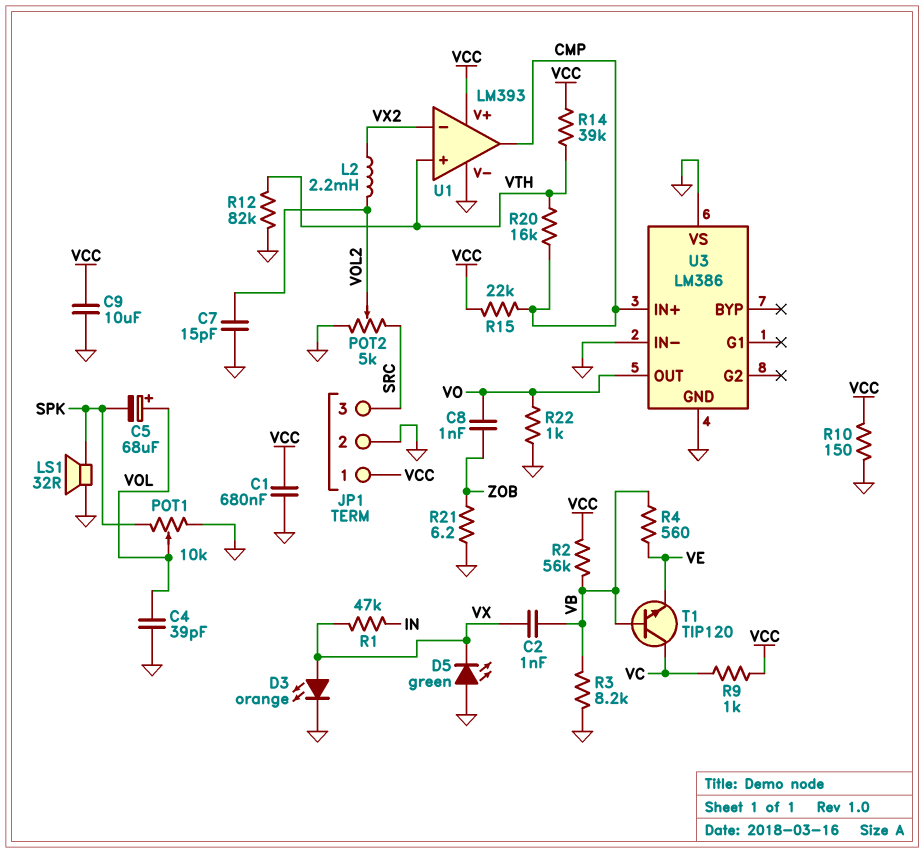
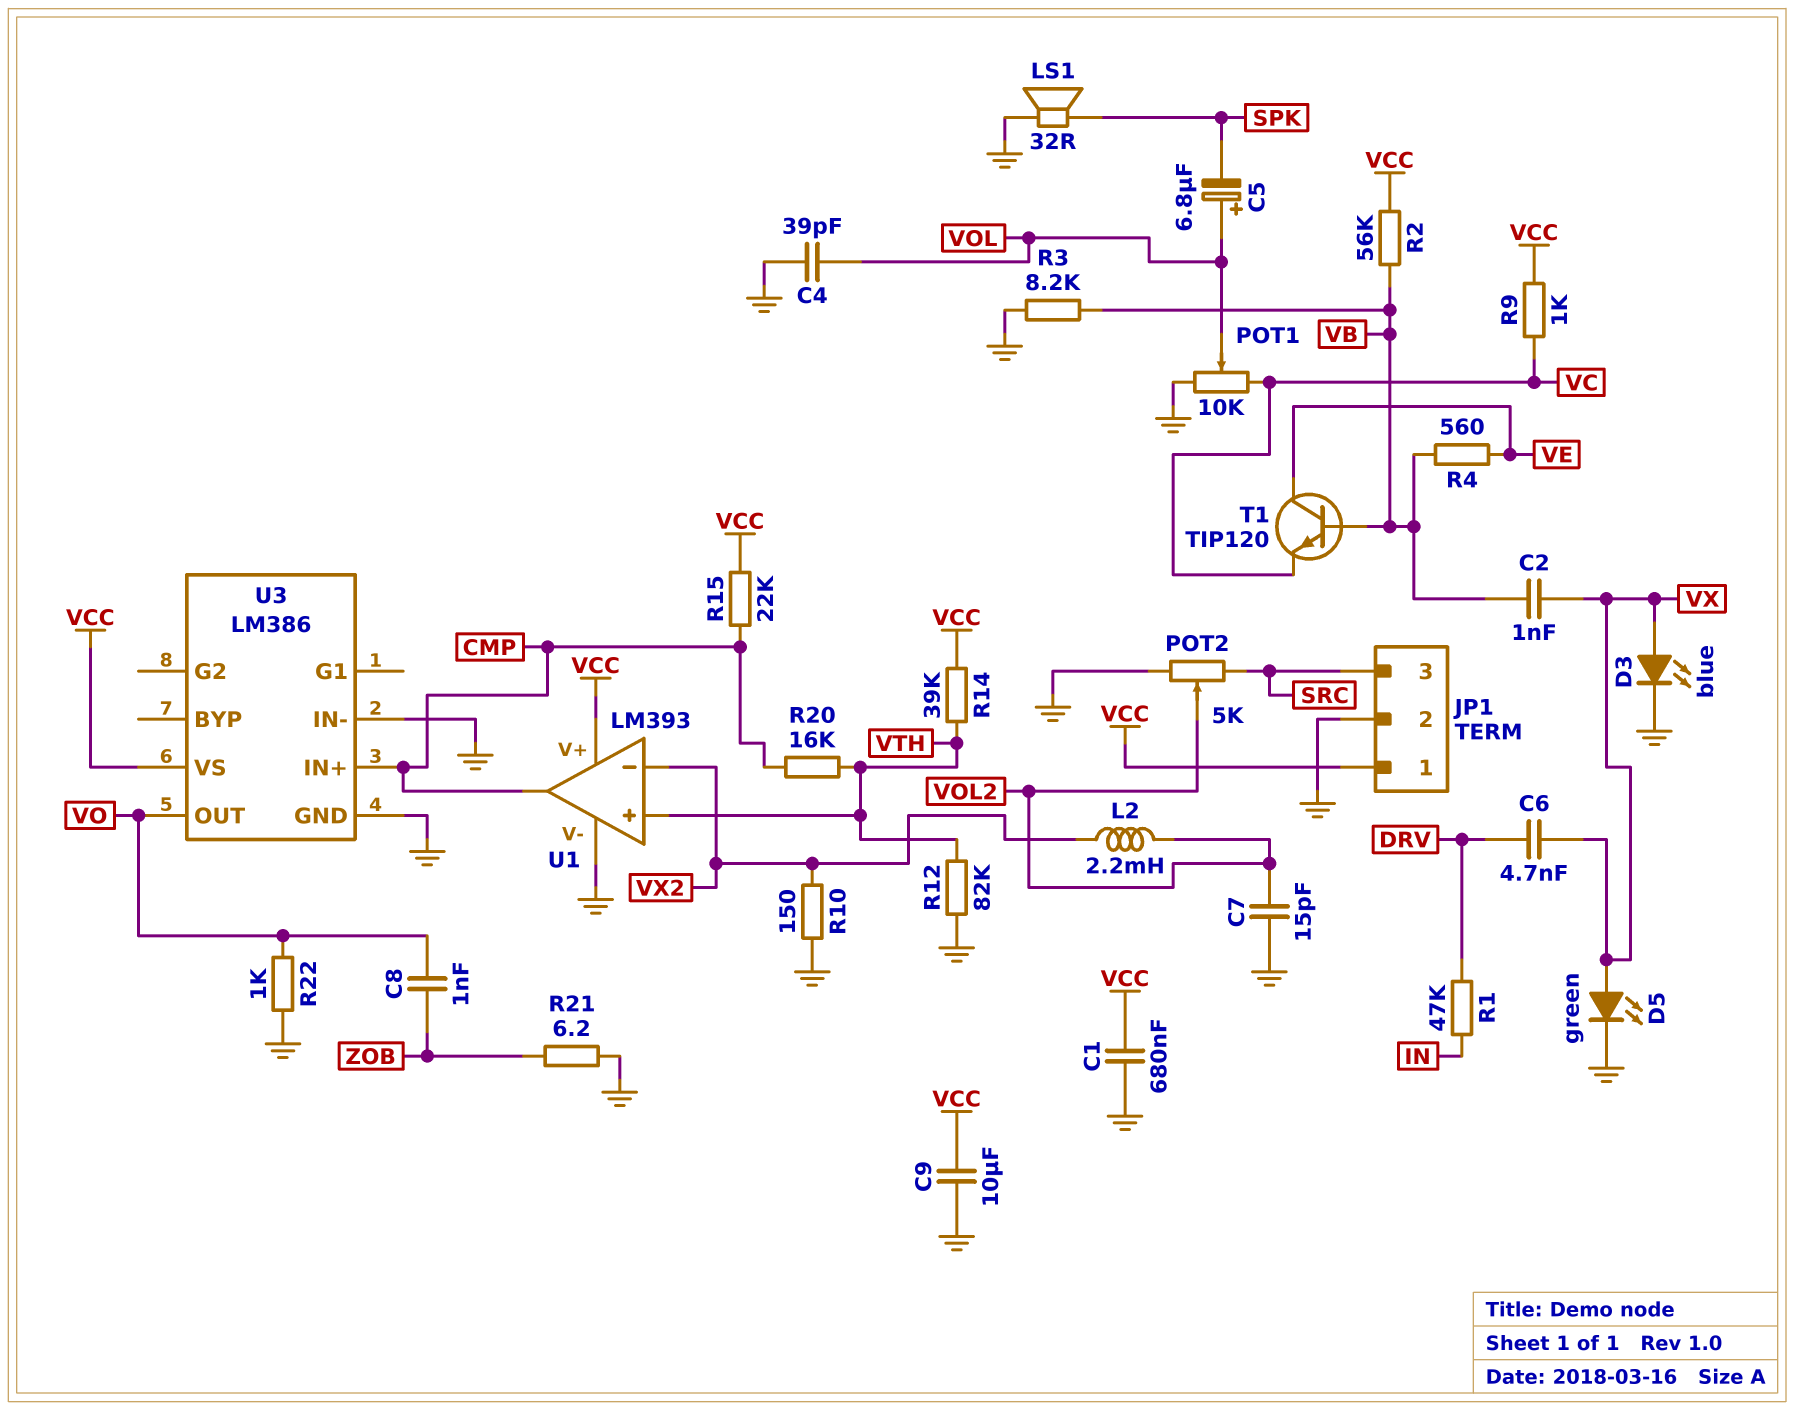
C5: 68uF (plus VOL, minus SPK) -> 6.8uF (plus VOL, minus SPK)
C6: none -> 4.7nF (DRV, VX)
D3: LED orange (A VX, K GND) -> LED blue (A VX, K GND)
D5: LED green (A GND, K VX) -> LED green (A VX, K GND)
POT1: 10k (GND, SPK, wiper VOL) -> 10k (GND, VC, wiper VOL)
R1: 47k (IN, VX) -> 47k (DRV, IN)
R10: 150 (GND, VCC) -> 150 (GND, VX2)
T1: NPN TIP120 (B VB, C VC, E VE) -> NPN TIP120 (B VB, C VE, E VC)
U3 pin VS: GND -> VCC

